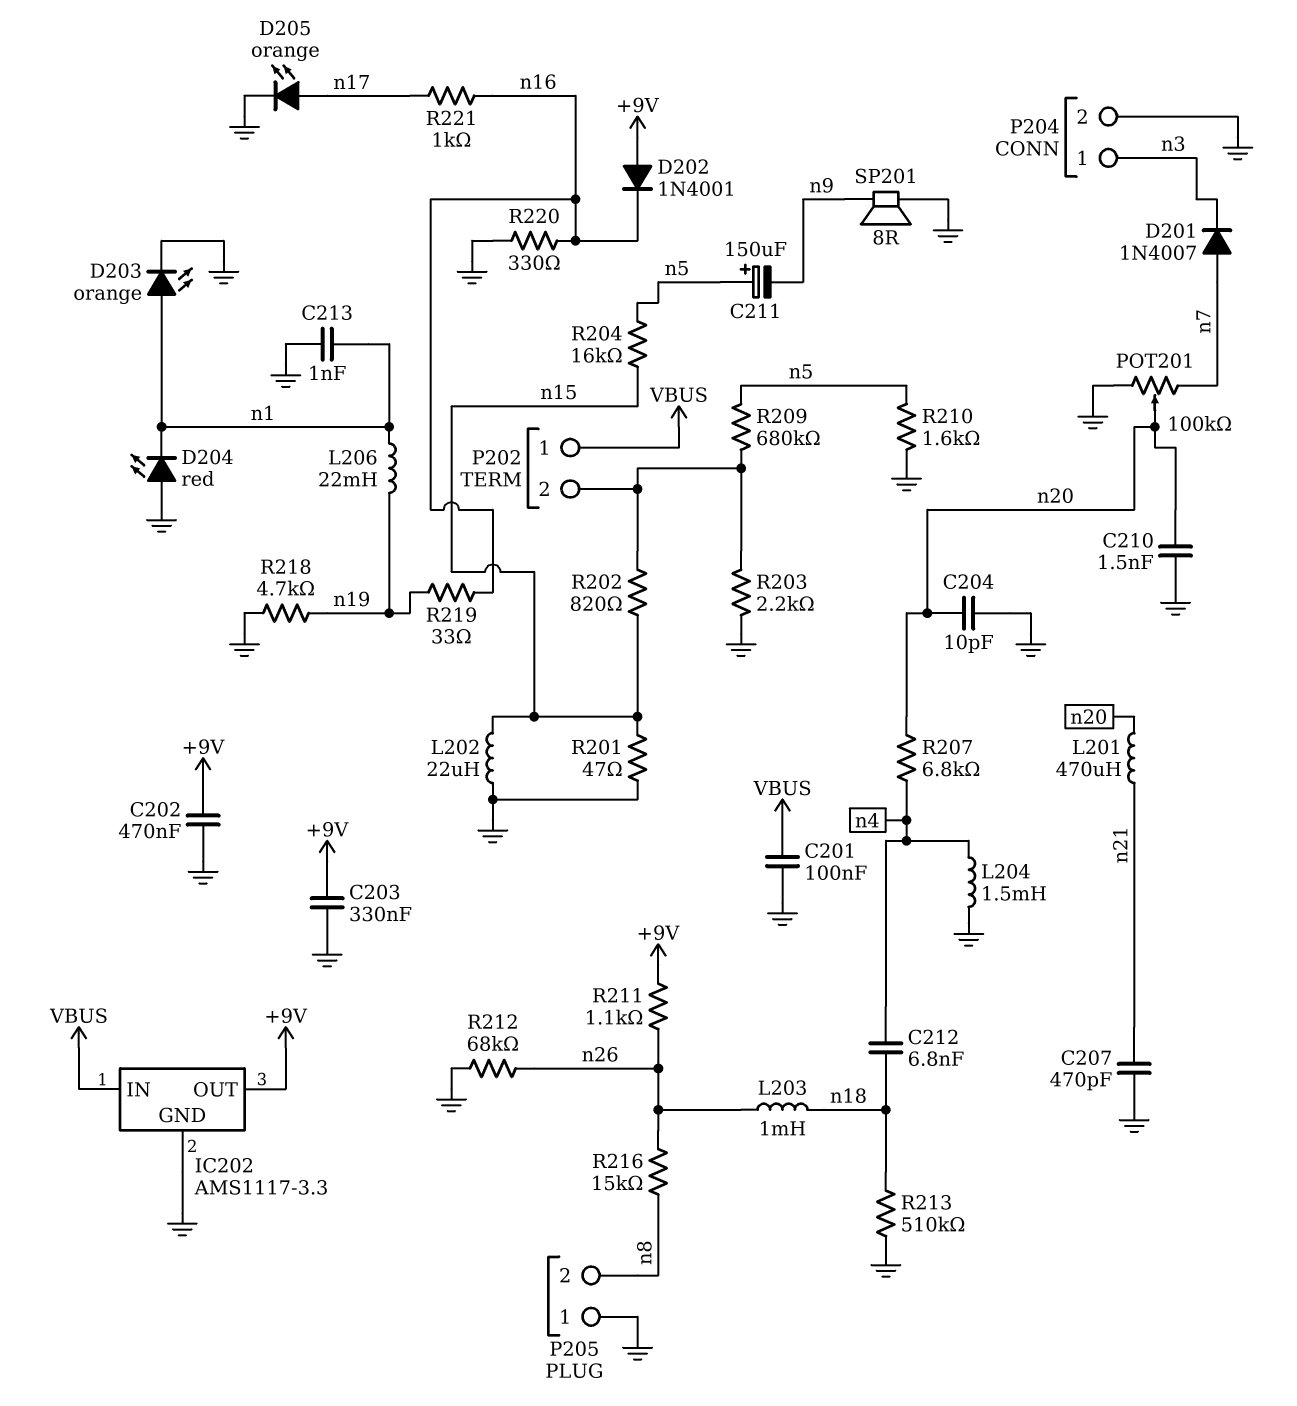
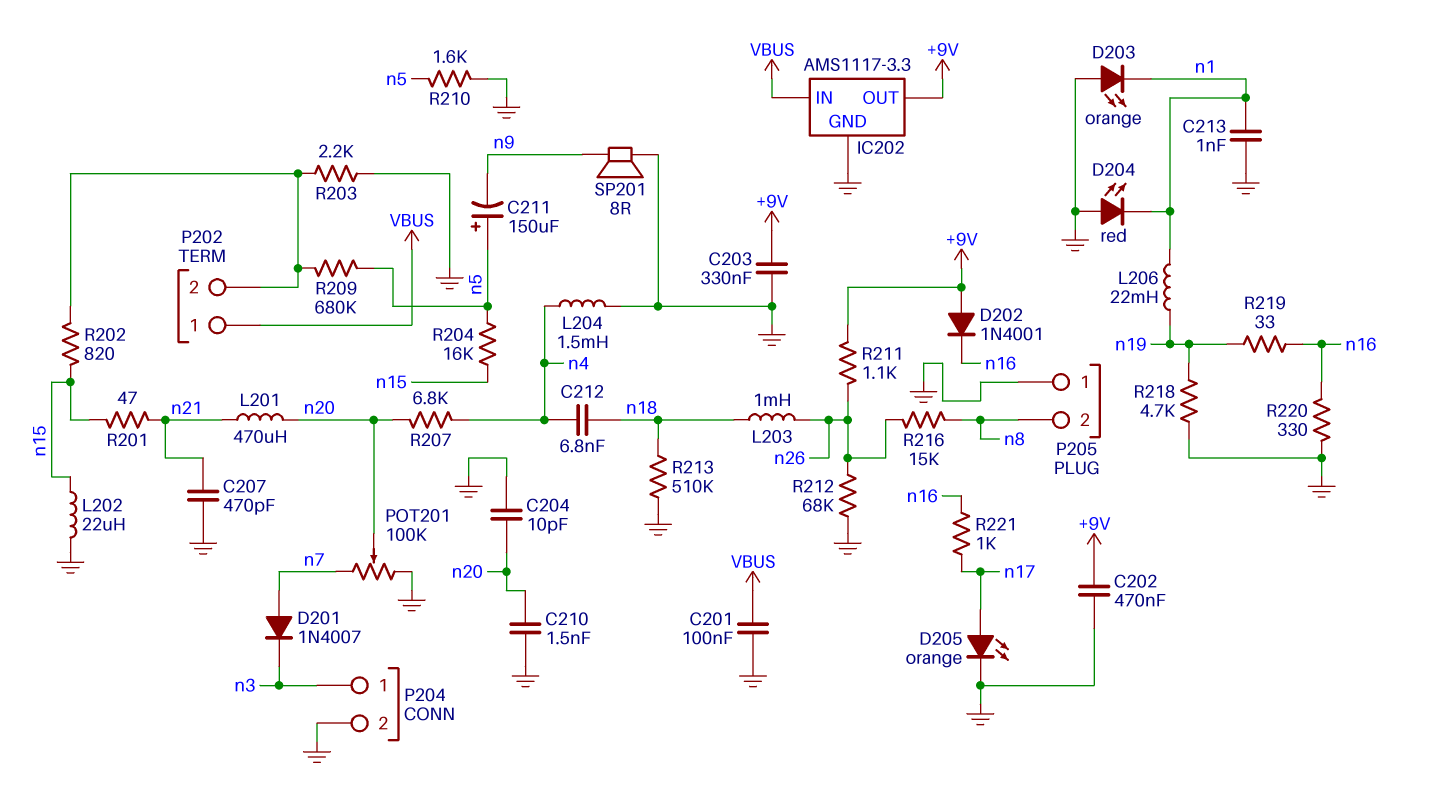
D203: LED orange (A n1, K GND) -> LED orange (A GND, K n1)
R201: 47 (GND, n15) -> 47 (n15, n21)

